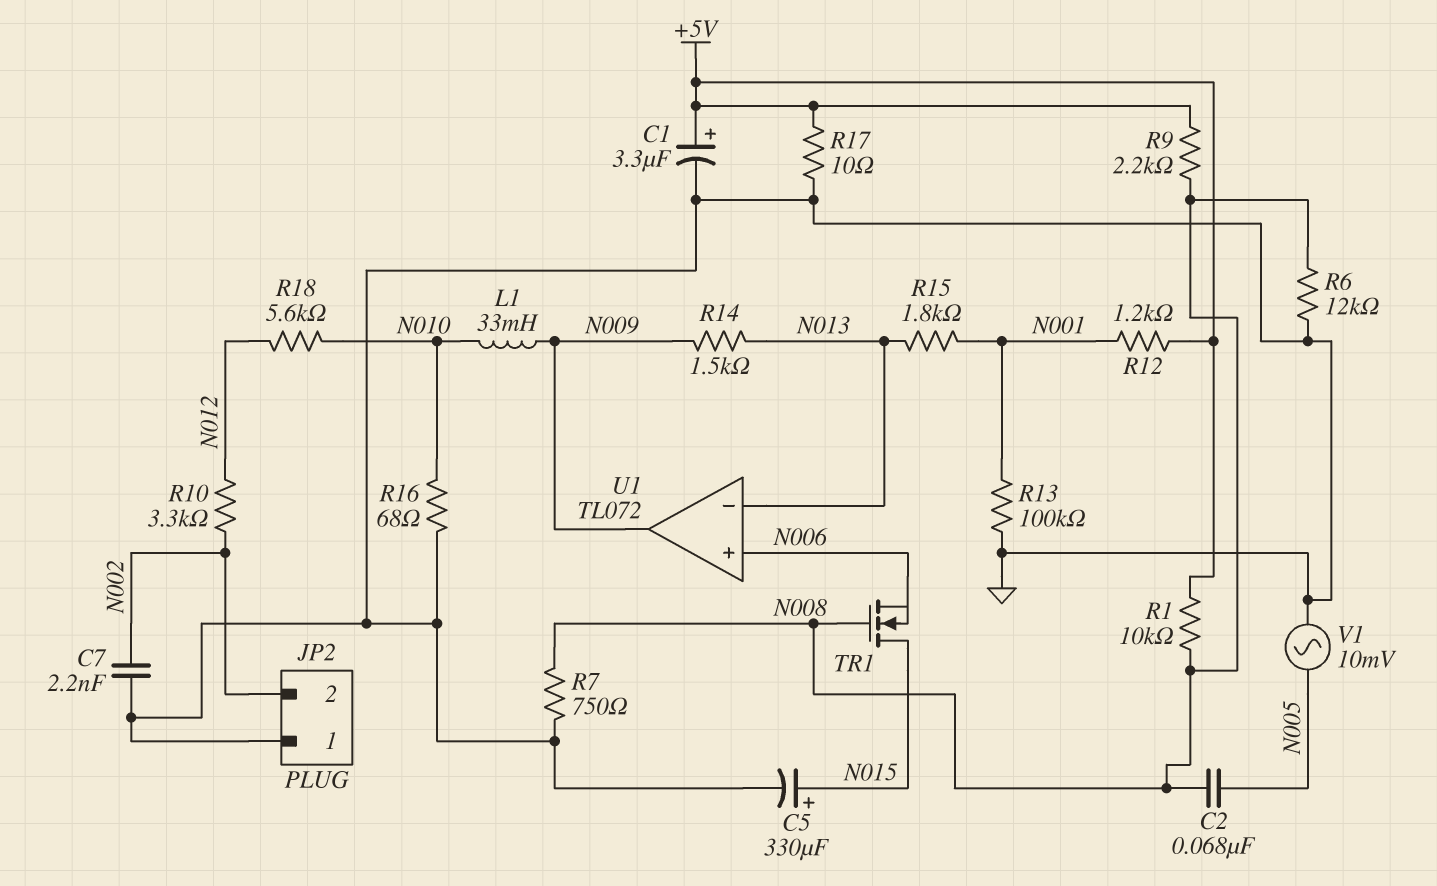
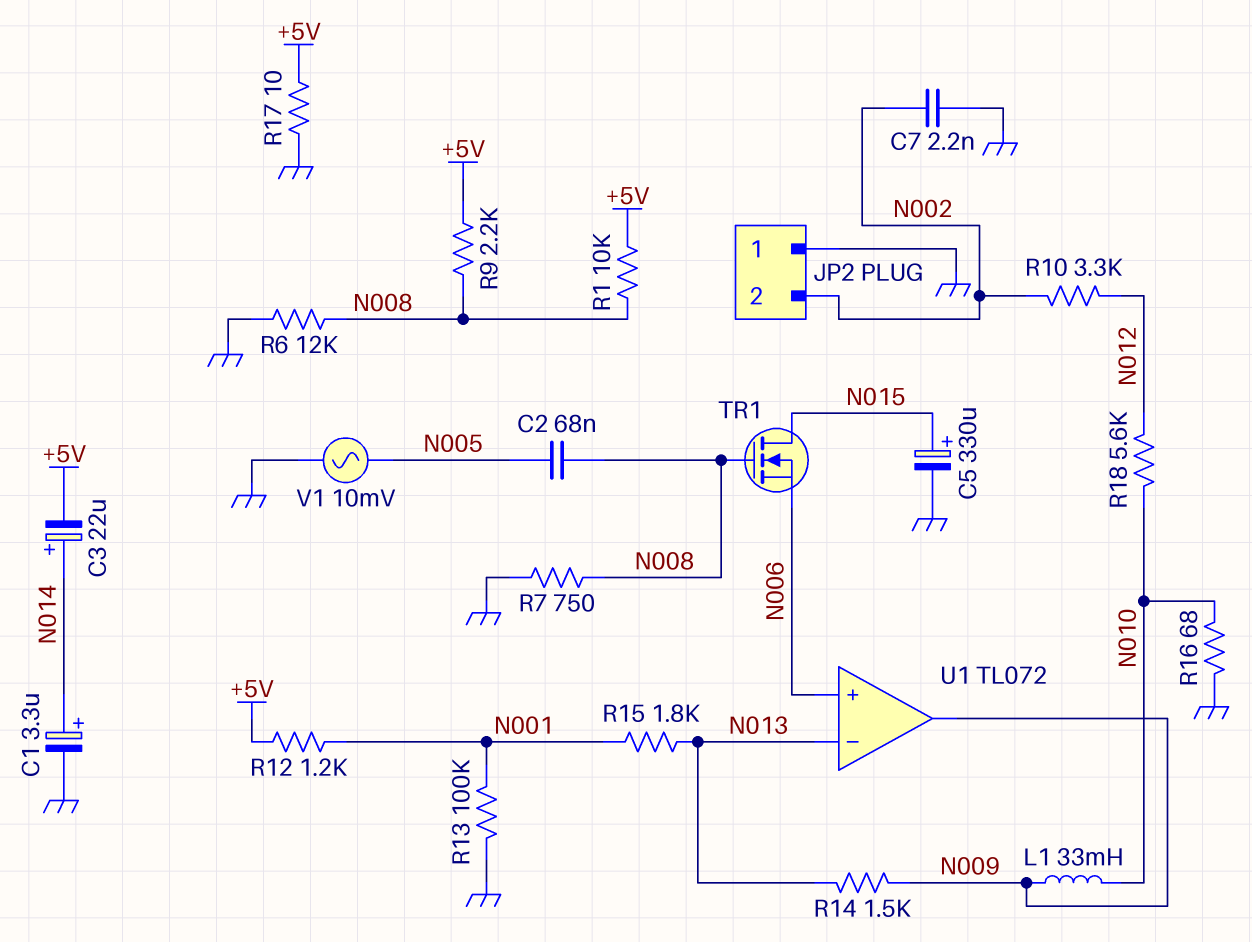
C1: 3.3uF (plus +5V, minus GND) -> 3.3uF (plus N014, minus GND)
C3: none -> 22uF (plus N014, minus +5V)

